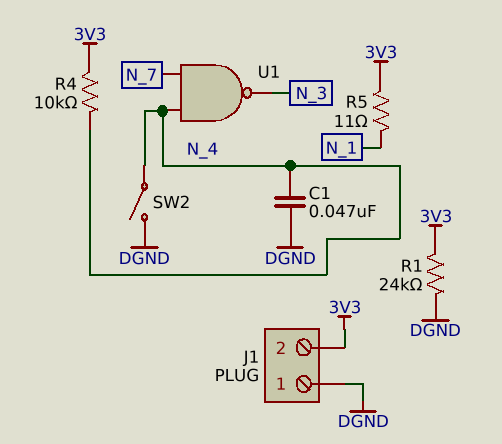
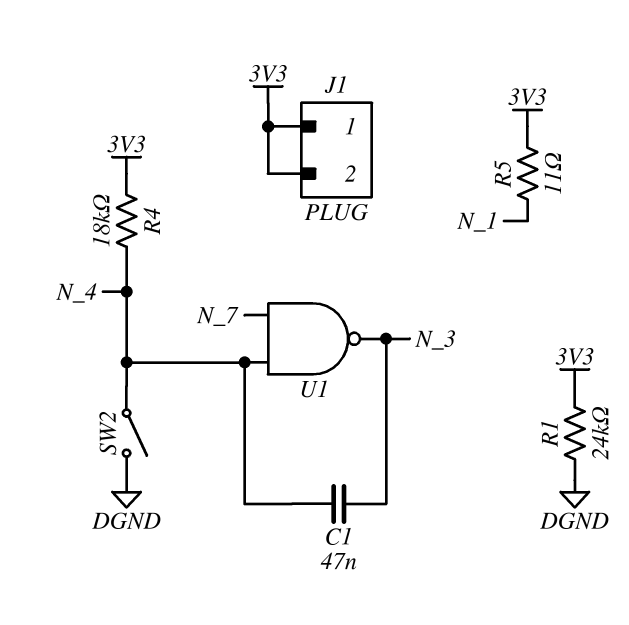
C1: 47nF (DGND, N_4) -> 47nF (N_3, N_4)
J1 pin 1: DGND -> 3V3
R4: 10k (3V3, N_4) -> 18k (3V3, N_4)

